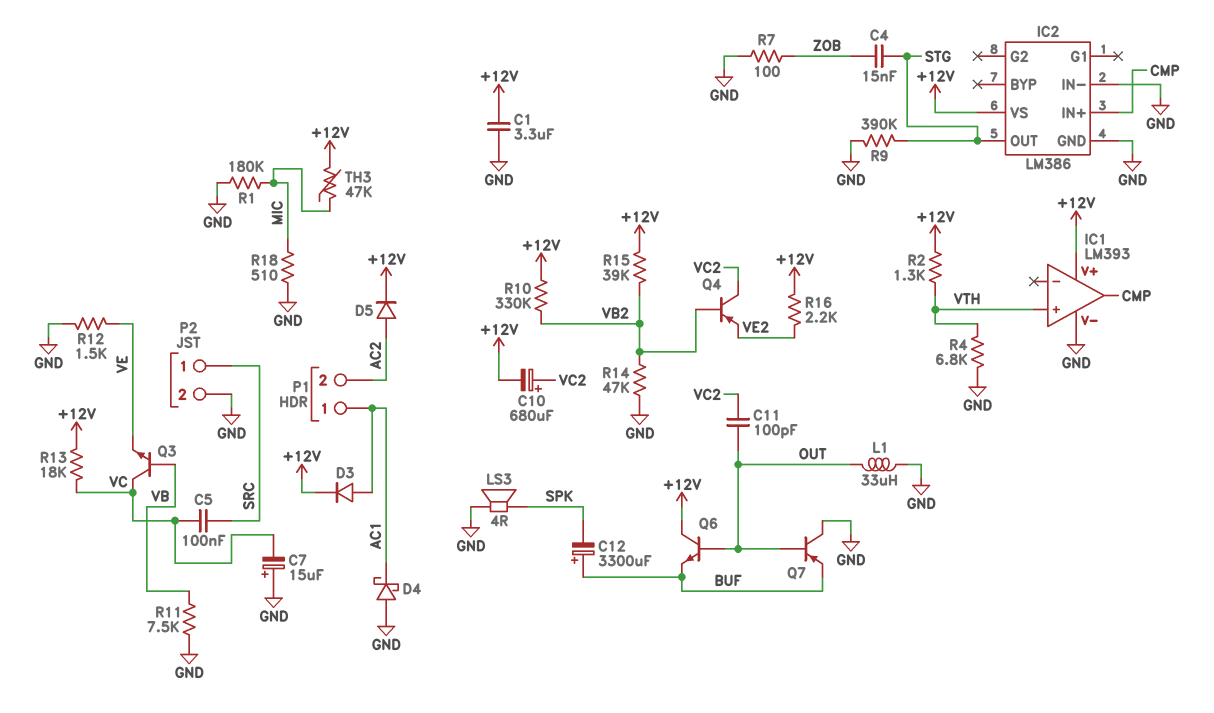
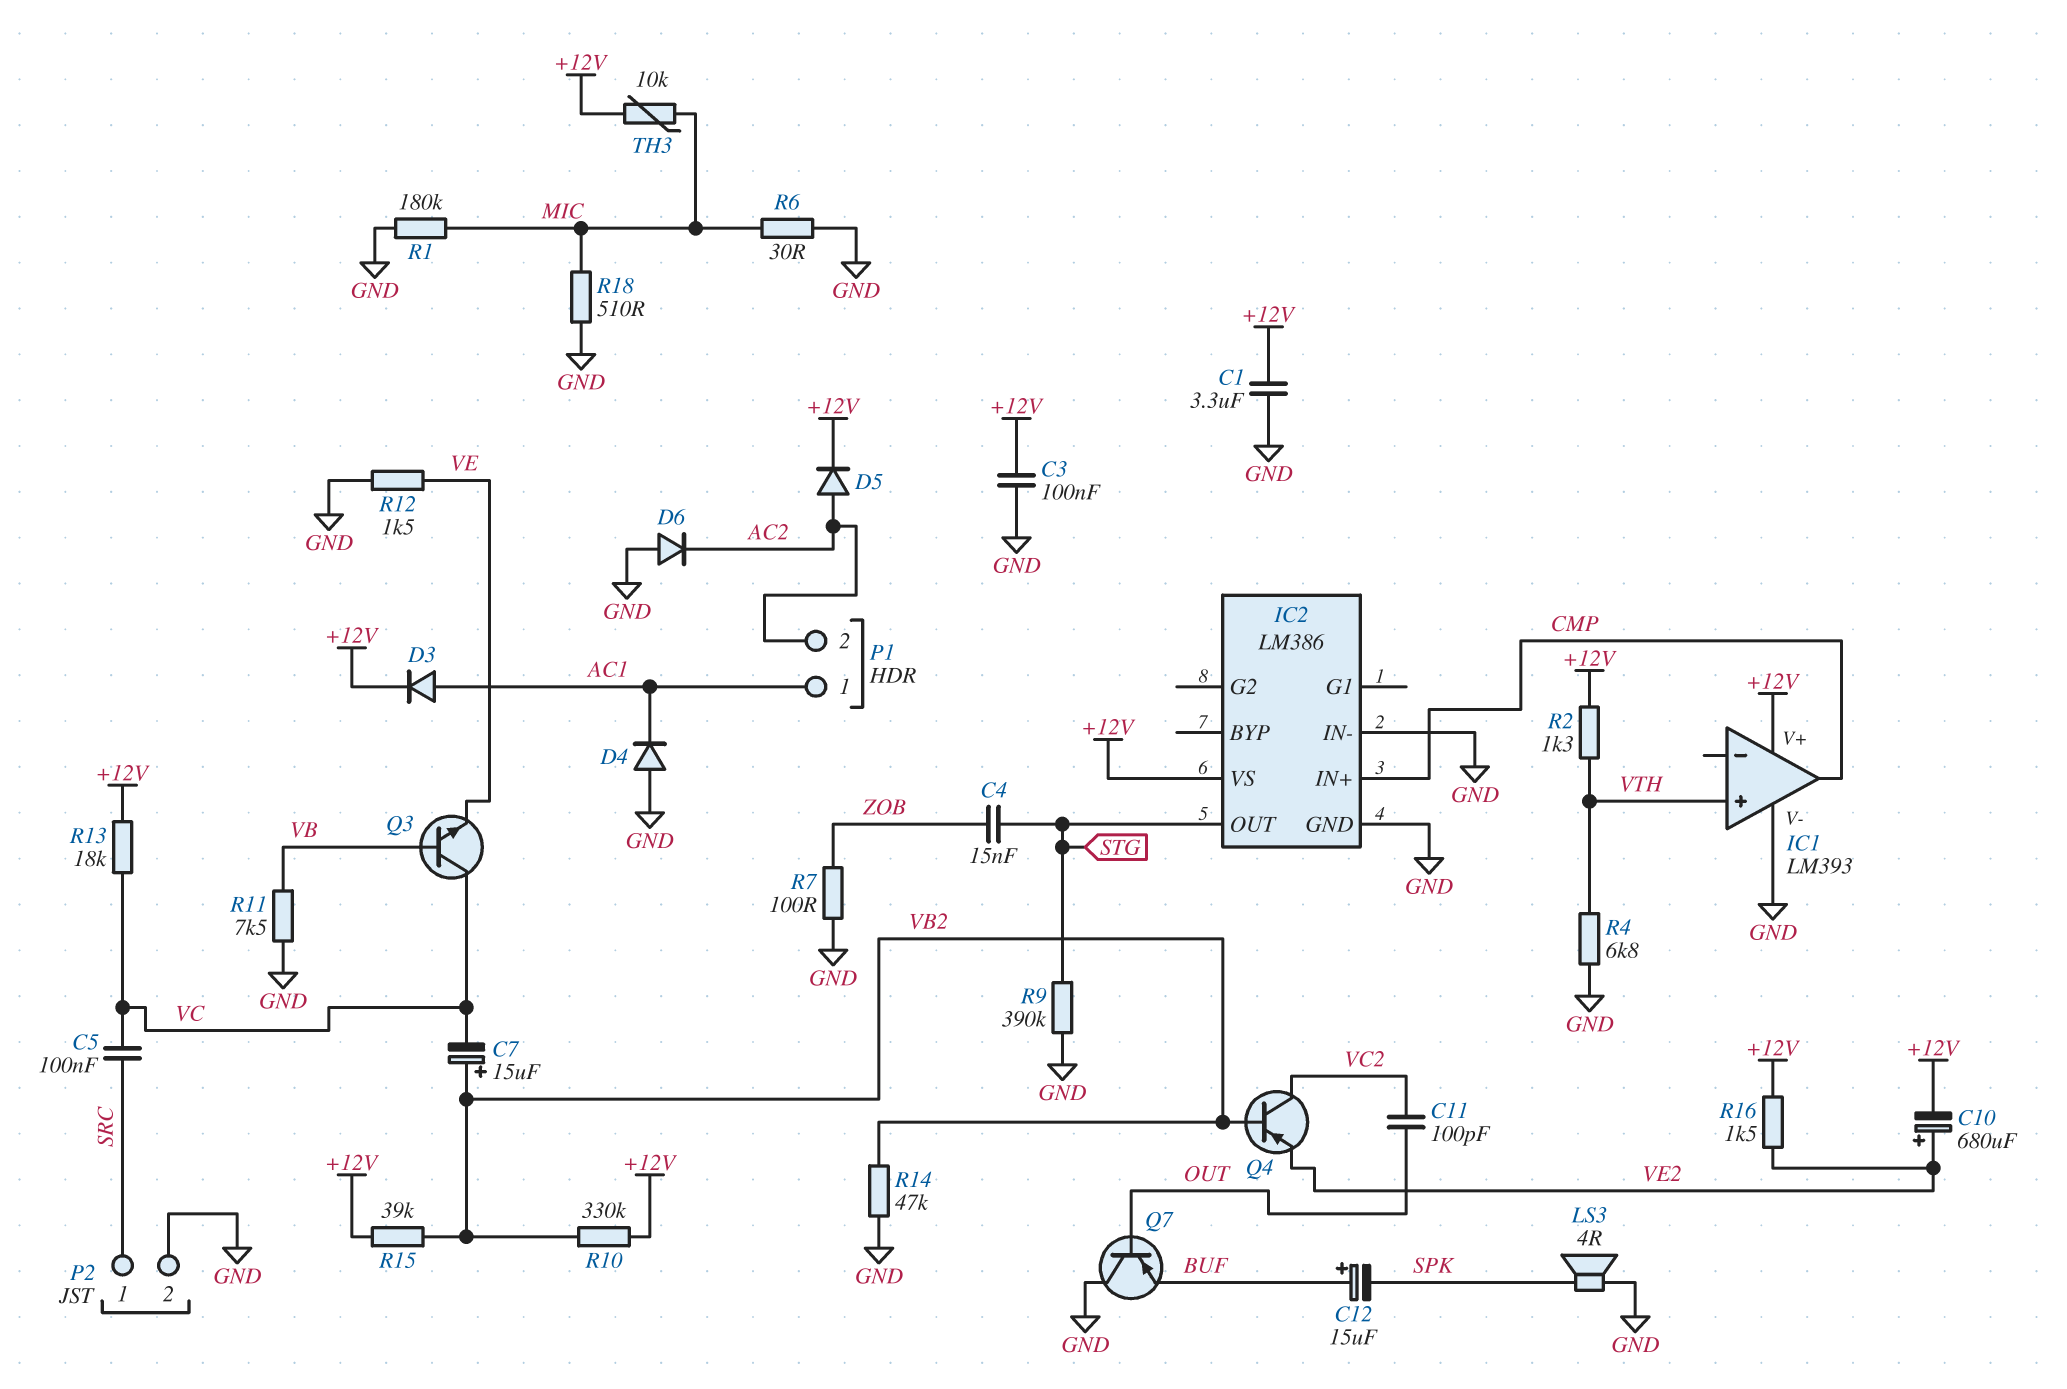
C3: none -> 100nF (+12V, GND)
C7: 15uF (plus GND, minus VC) -> 15uF (plus VB2, minus VC)
C10: 680uF (plus VC2, minus +12V) -> 680uF (plus VE2, minus +12V)
C12: 3300uF (plus BUF, minus SPK) -> 15uF (plus BUF, minus SPK)
D4: schottky (A GND, K AC1) -> diode (A GND, K AC1)
D6: none -> diode (A GND, K AC2)
L1: 33uH (GND, OUT) -> none
Q6: NPN (B OUT, C +12V, E BUF) -> none
R6: none -> 30 (GND, MIC)
R16: 2.2k (+12V, VE2) -> 1.5k (+12V, VE2)
TH3: 47k (+12V, MIC) -> 10k (+12V, MIC)

